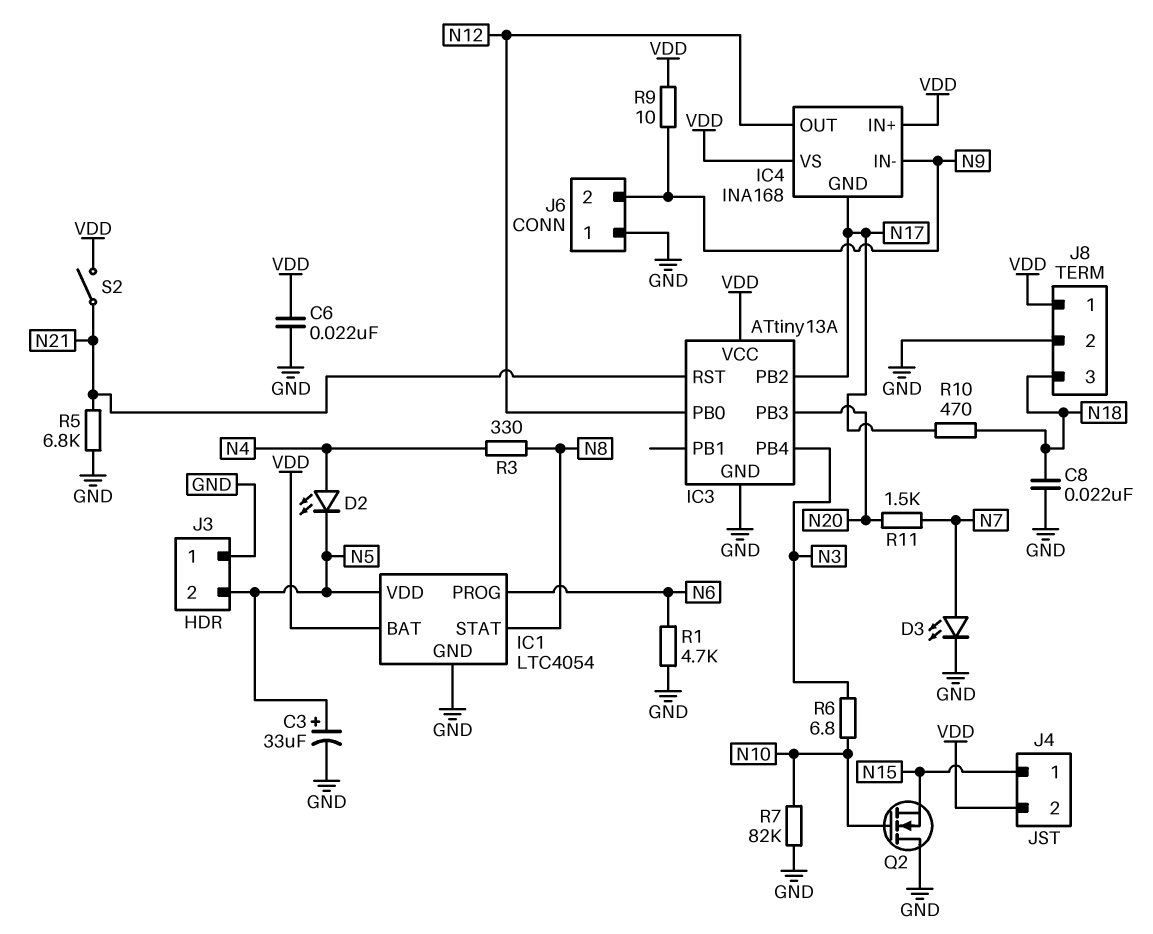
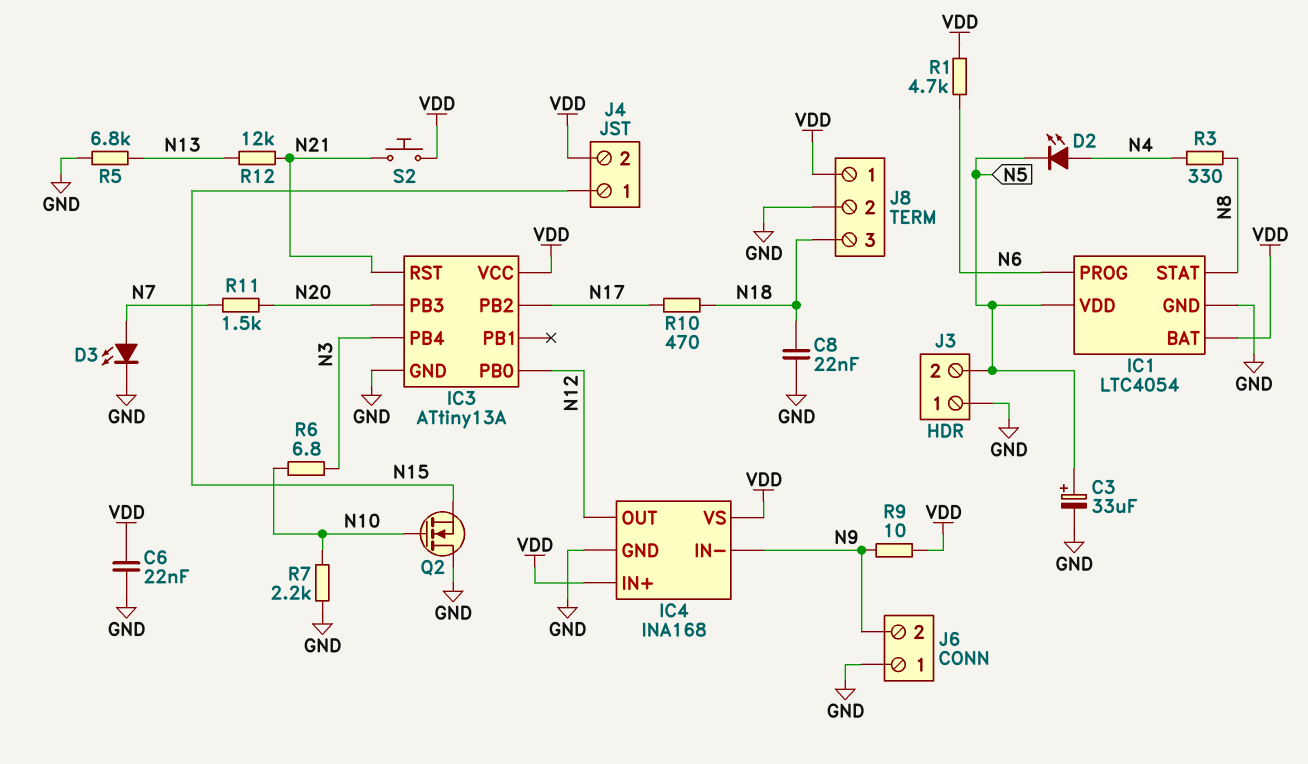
IC4 pin GND: N17 -> GND
R1: 4.7k (GND, N6) -> 4.7k (N6, VDD)
R5: 6.8k (GND, N21) -> 6.8k (GND, N13)
R7: 82k (GND, N10) -> 2.2k (GND, N10)
R12: none -> 12k (N13, N21)
S2: switch (N21, VDD) -> button (N21, VDD)

